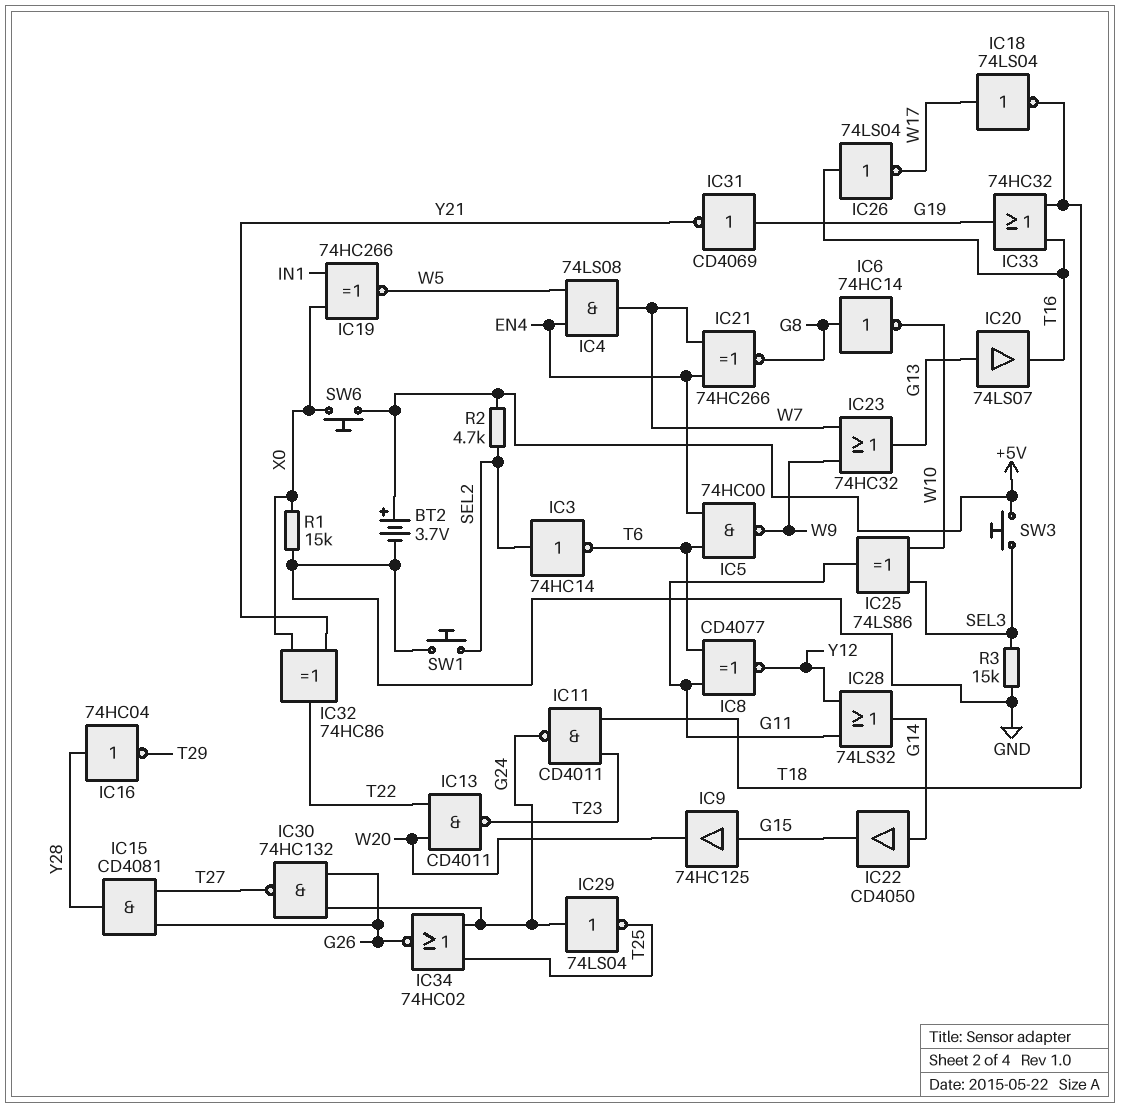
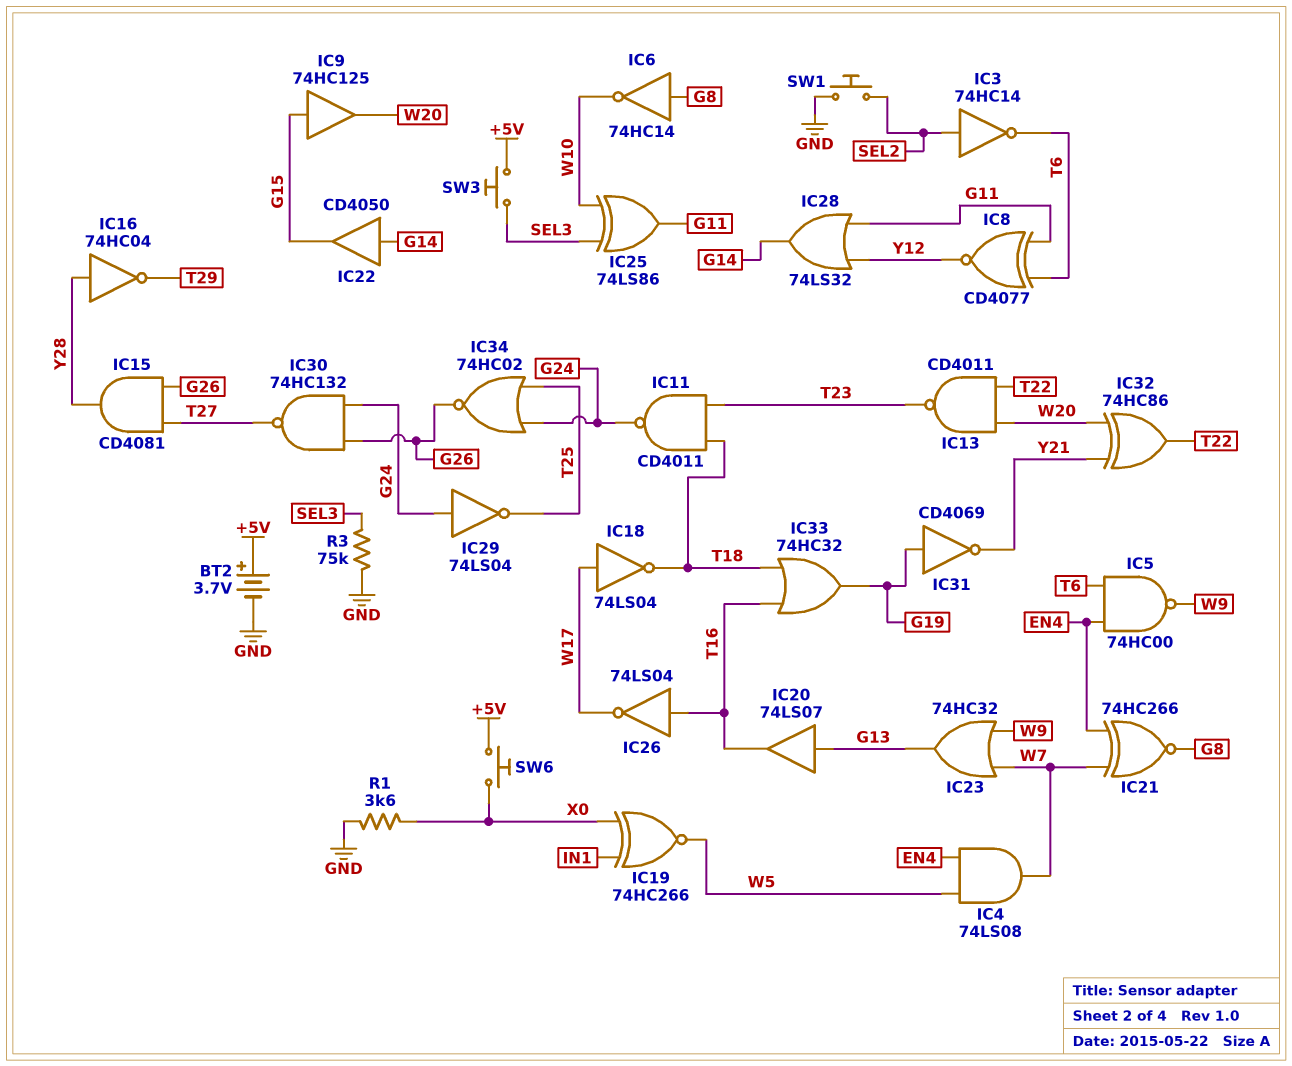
IC32: XOR 74HC86 (in X0, in Y21, out T22) -> XOR 74HC86 (in W20, in Y21, out T22)
R1: 15k (GND, X0) -> 3.6k (GND, X0)
R2: 4.7k (+5V, SEL2) -> none
R3: 15k (GND, SEL3) -> 75k (GND, SEL3)

